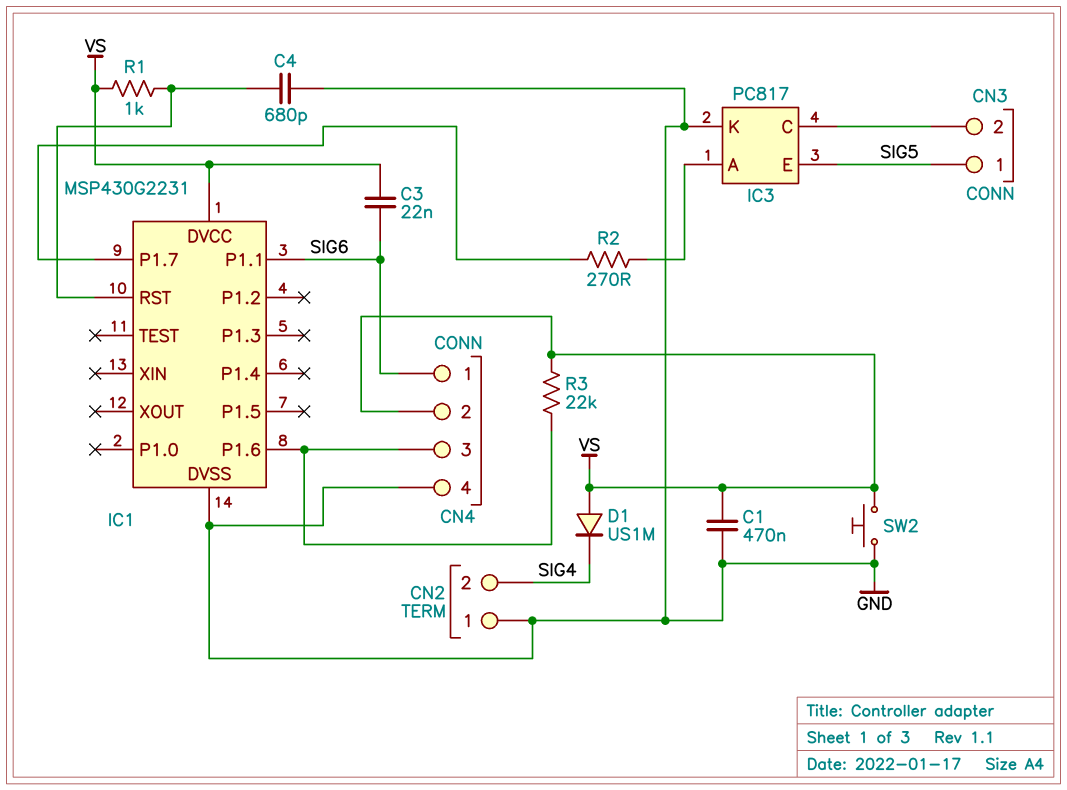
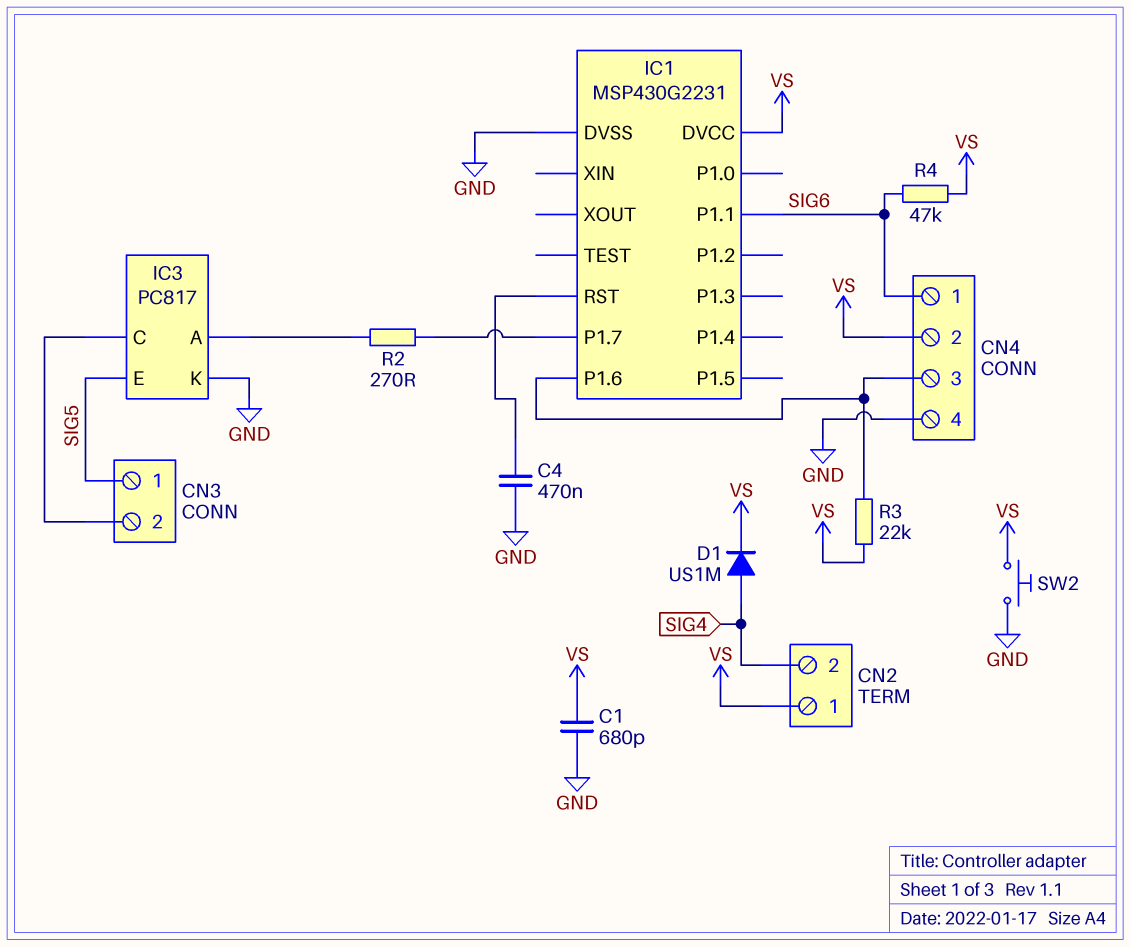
C1: 470nF (GND, VS) -> 680pF (GND, VS)
C3: 22nF (SIG6, VS) -> none
C4: 680pF (GND, IC1/RST) -> 470nF (GND, IC1/RST)
CN2 pin 1: GND -> VS
D1: diode US1M (A VS, K SIG4) -> diode US1M (A SIG4, K VS)
R1: 1k (IC1/RST, VS) -> none
R4: none -> 47k (SIG6, VS)

